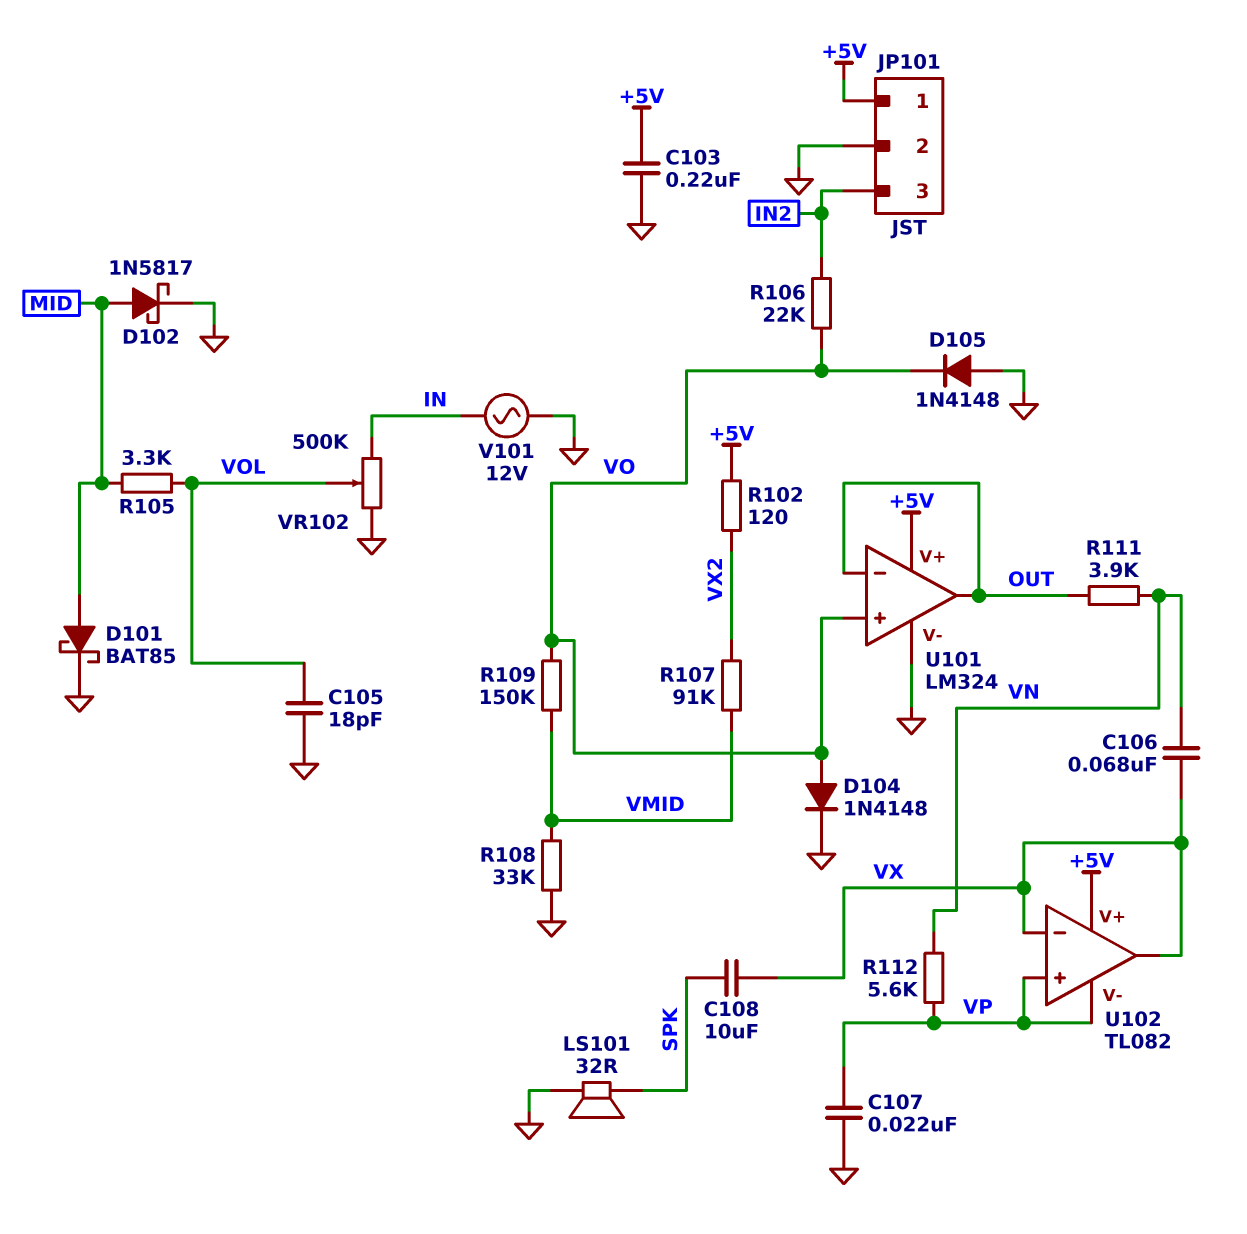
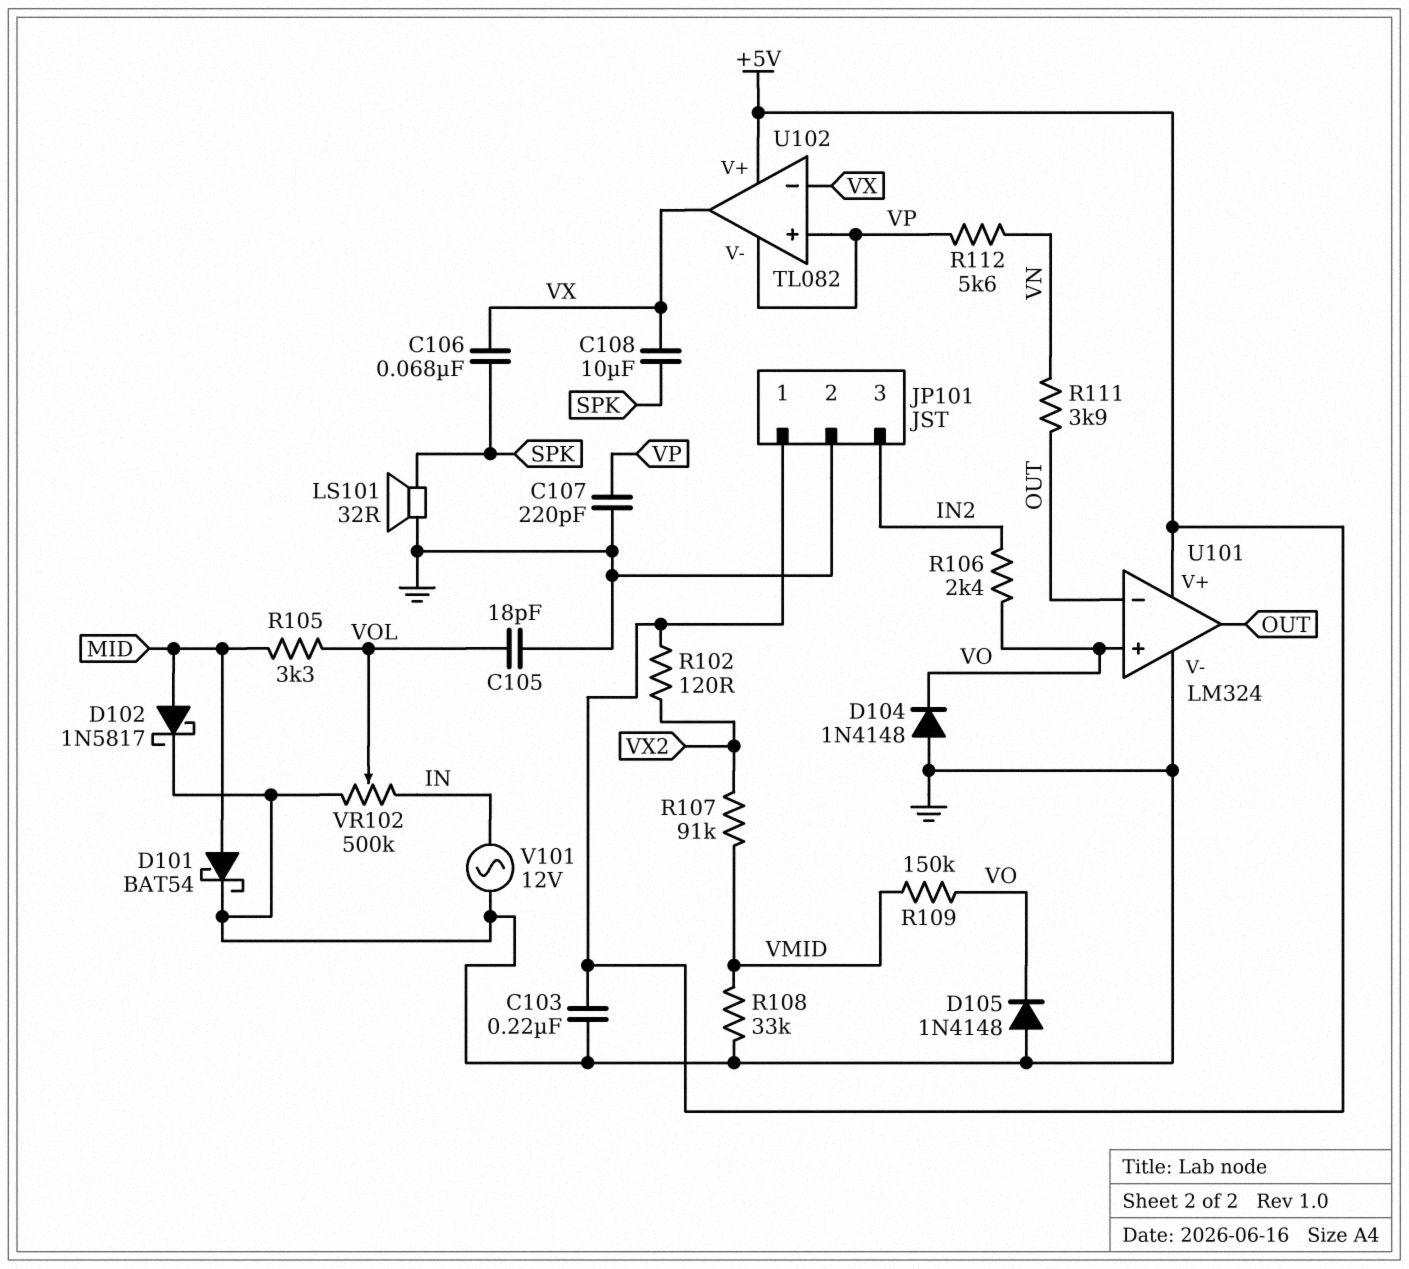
C106: 68nF (VN, VX) -> 68nF (SPK, VX)
C107: 22nF (GND, VP) -> 220pF (GND, VP)
D101: schottky BAT85 (A MID, K GND) -> schottky BAT54 (A MID, K GND)
D104: diode 1N4148 (A VO, K GND) -> diode 1N4148 (A GND, K VO)
R106: 22k (IN2, VO) -> 2.4k (IN2, VO)

